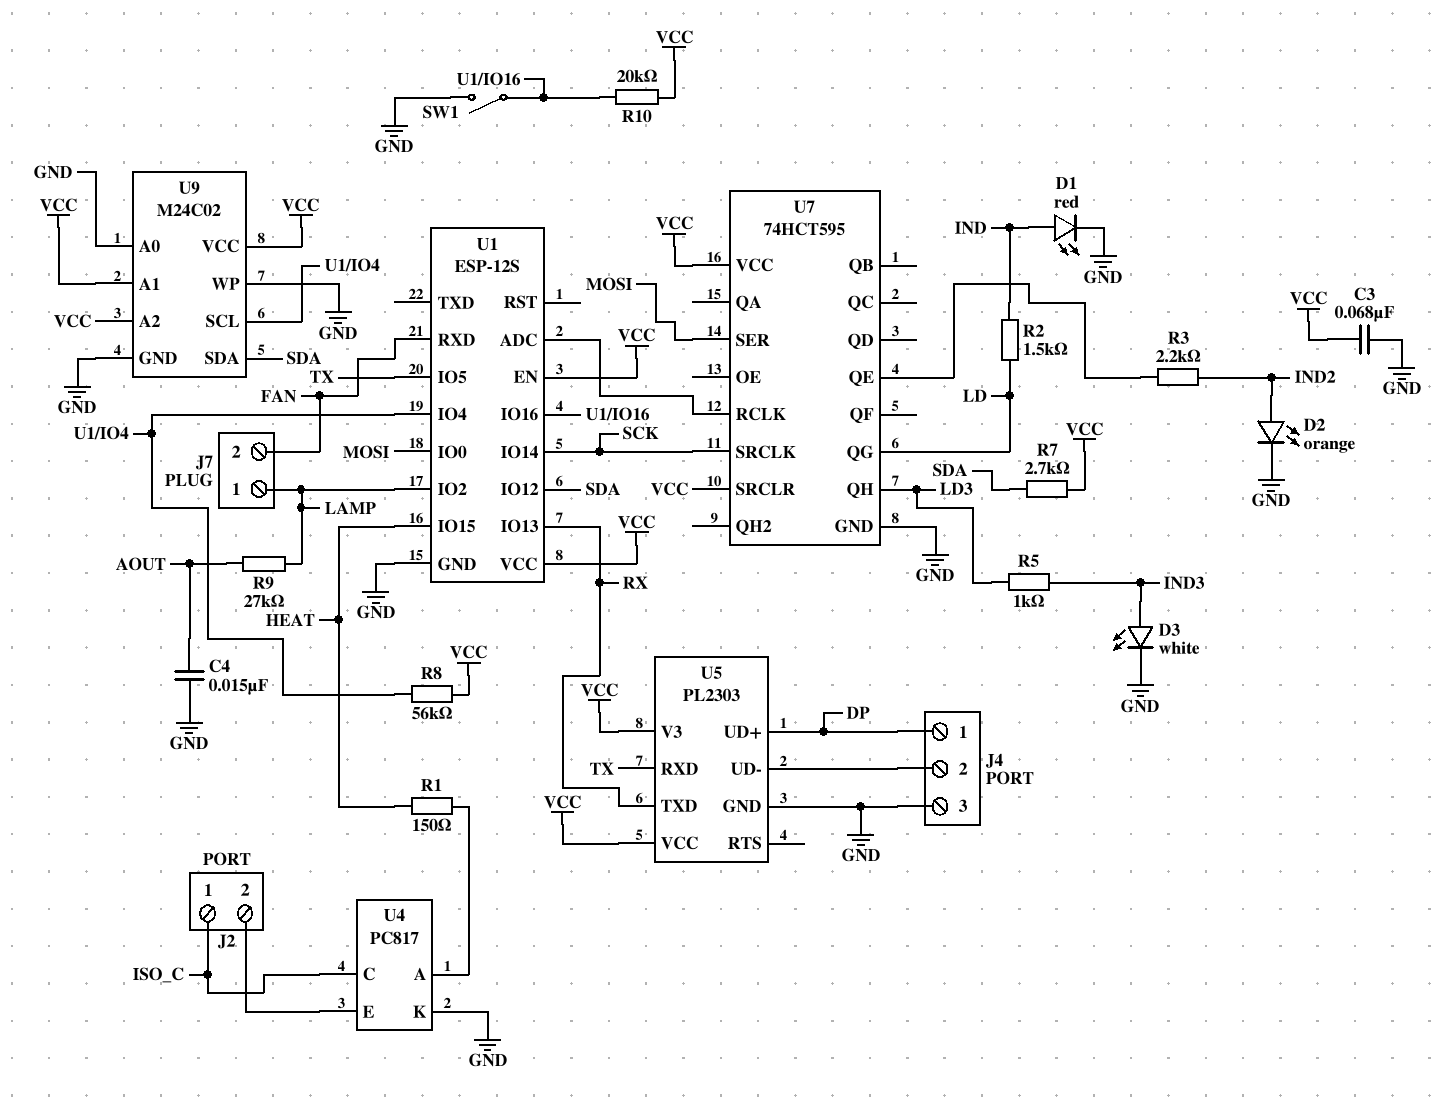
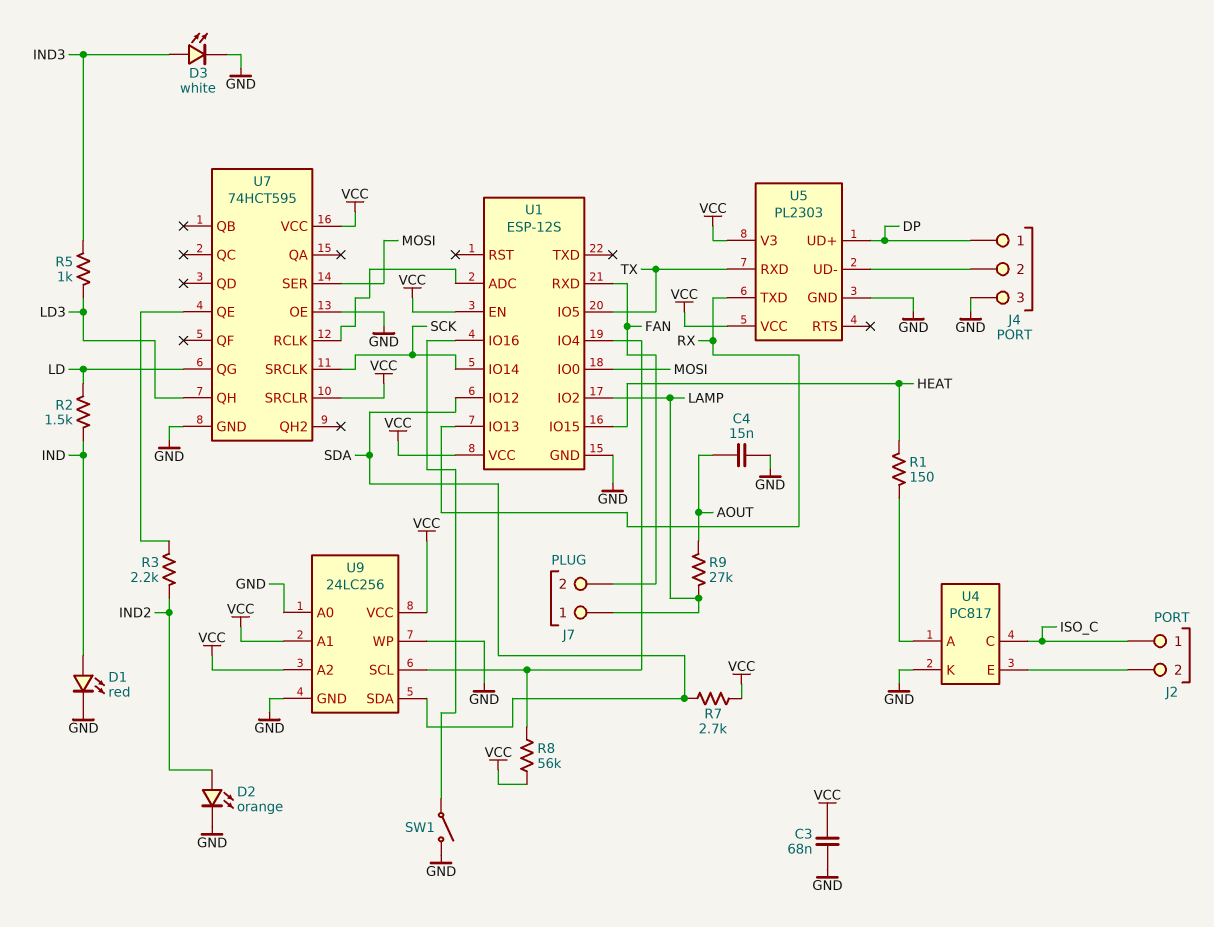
R10: 20k (U1/IO16, VCC) -> none
U7 pin OE: none -> GND
U9: M24C02 -> 24LC256

